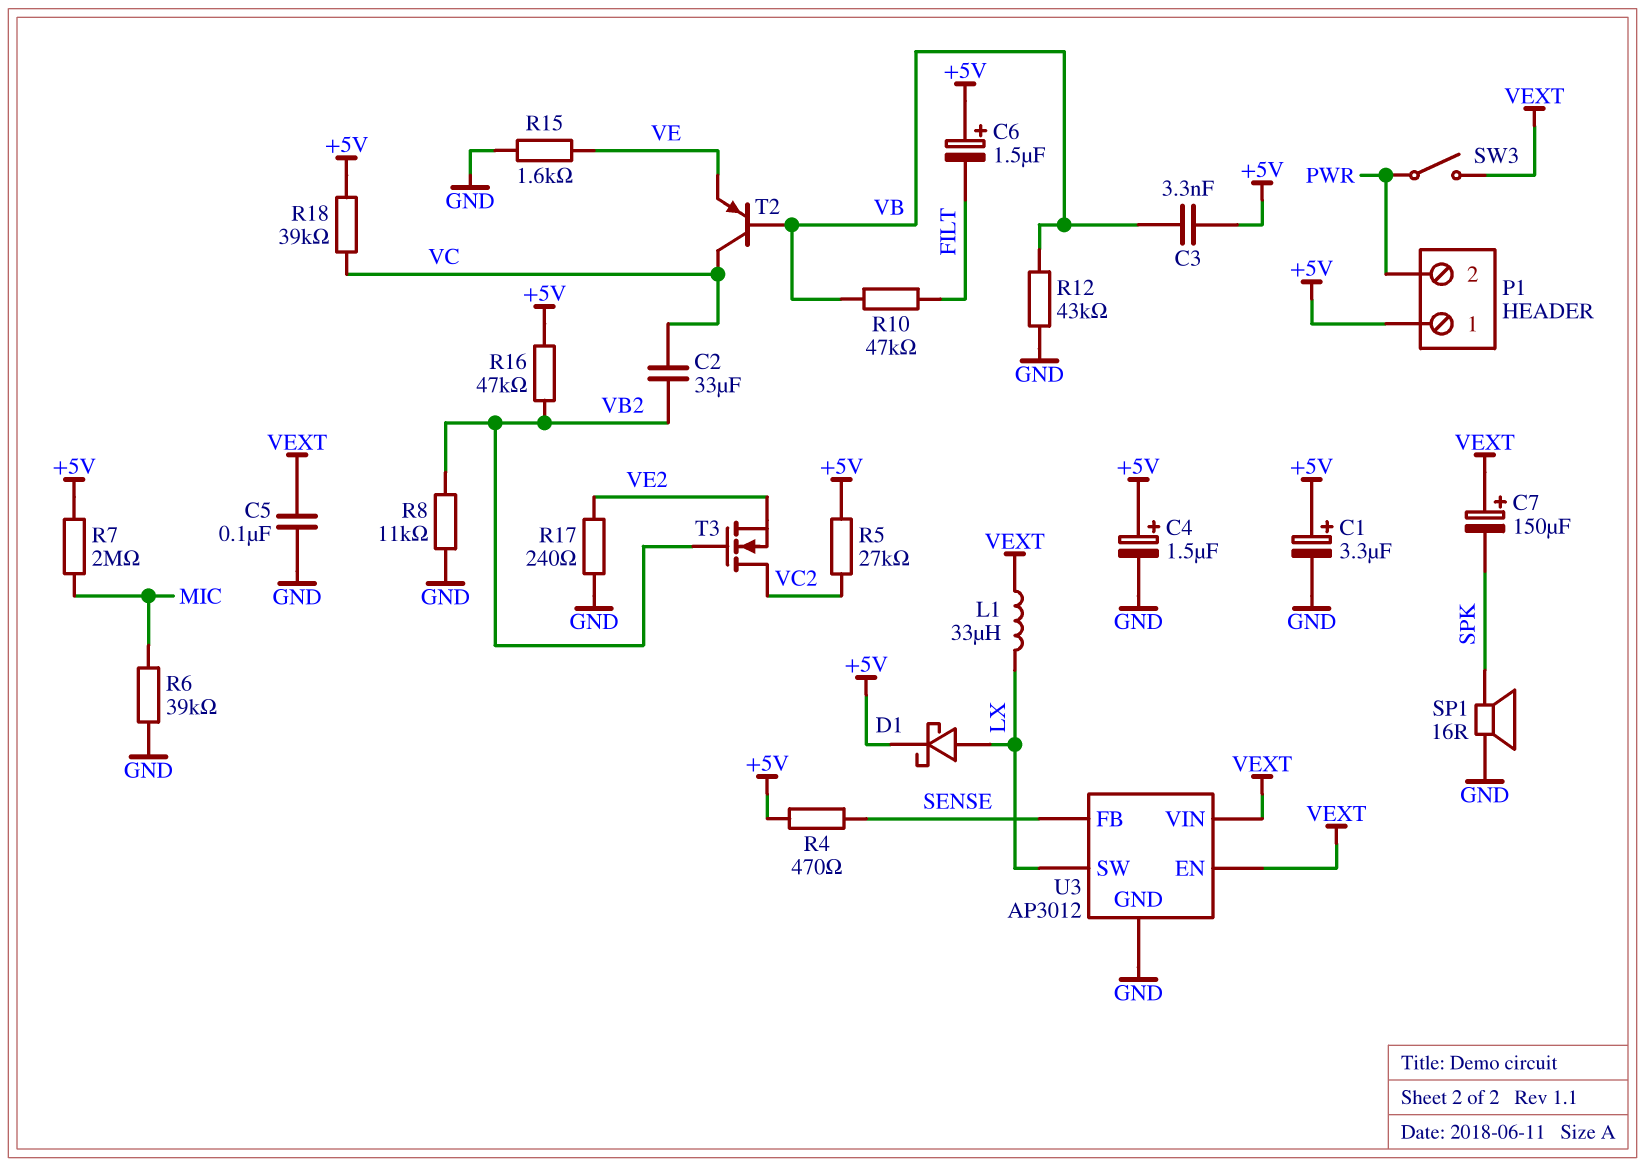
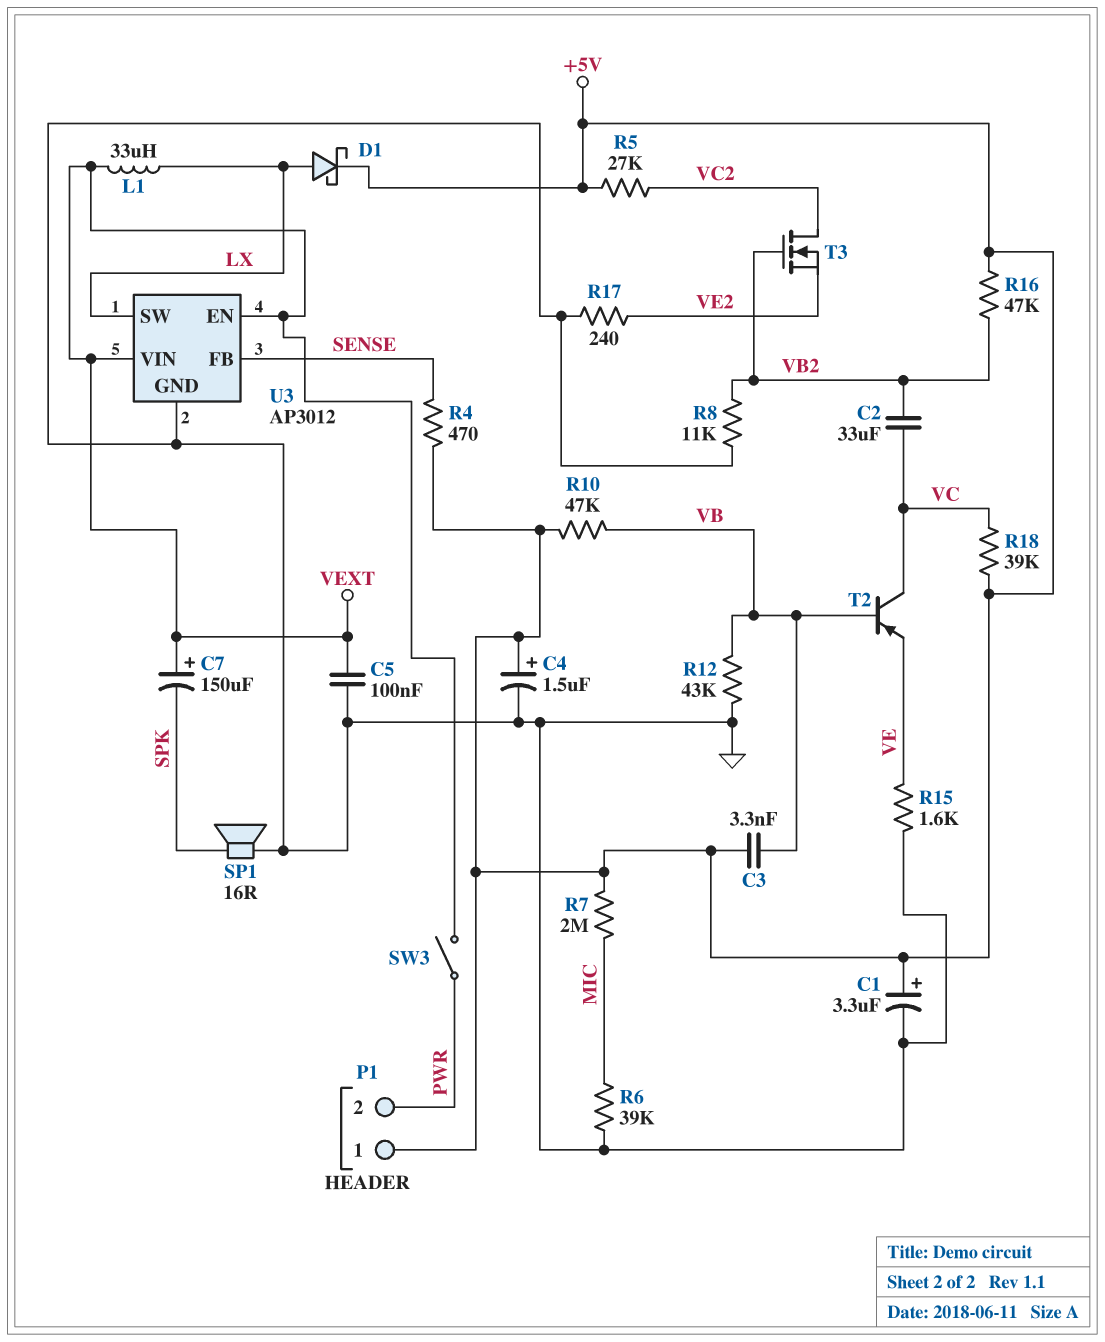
C6: 1.5uF (plus +5V, minus FILT) -> none
R10: 47k (FILT, VB) -> 47k (+5V, VB)

